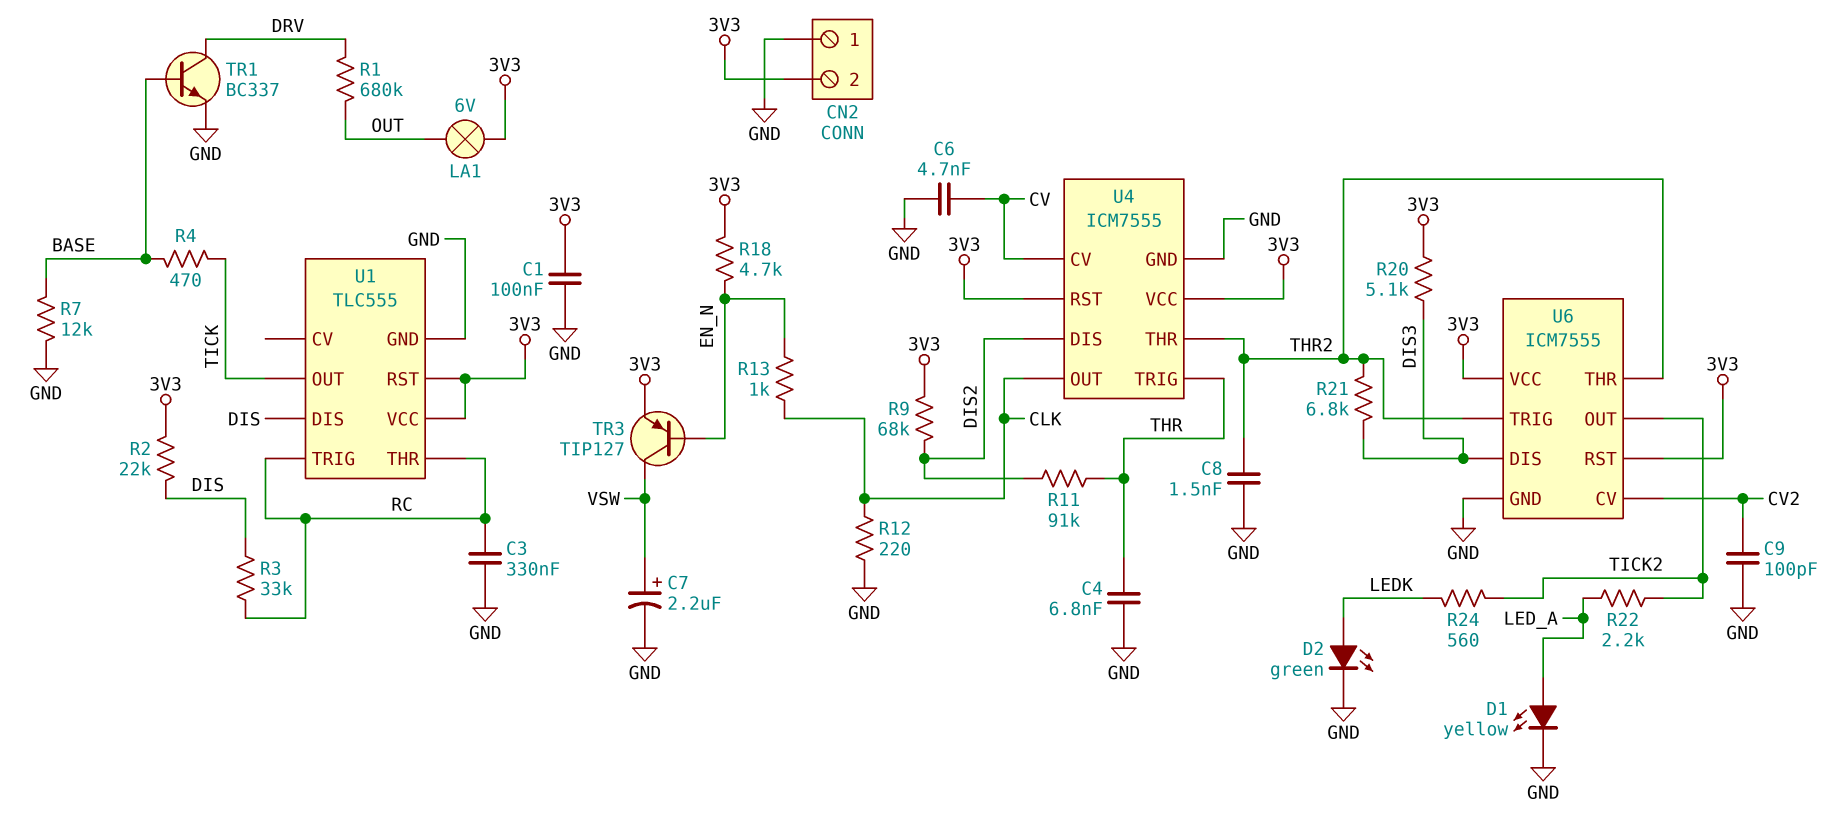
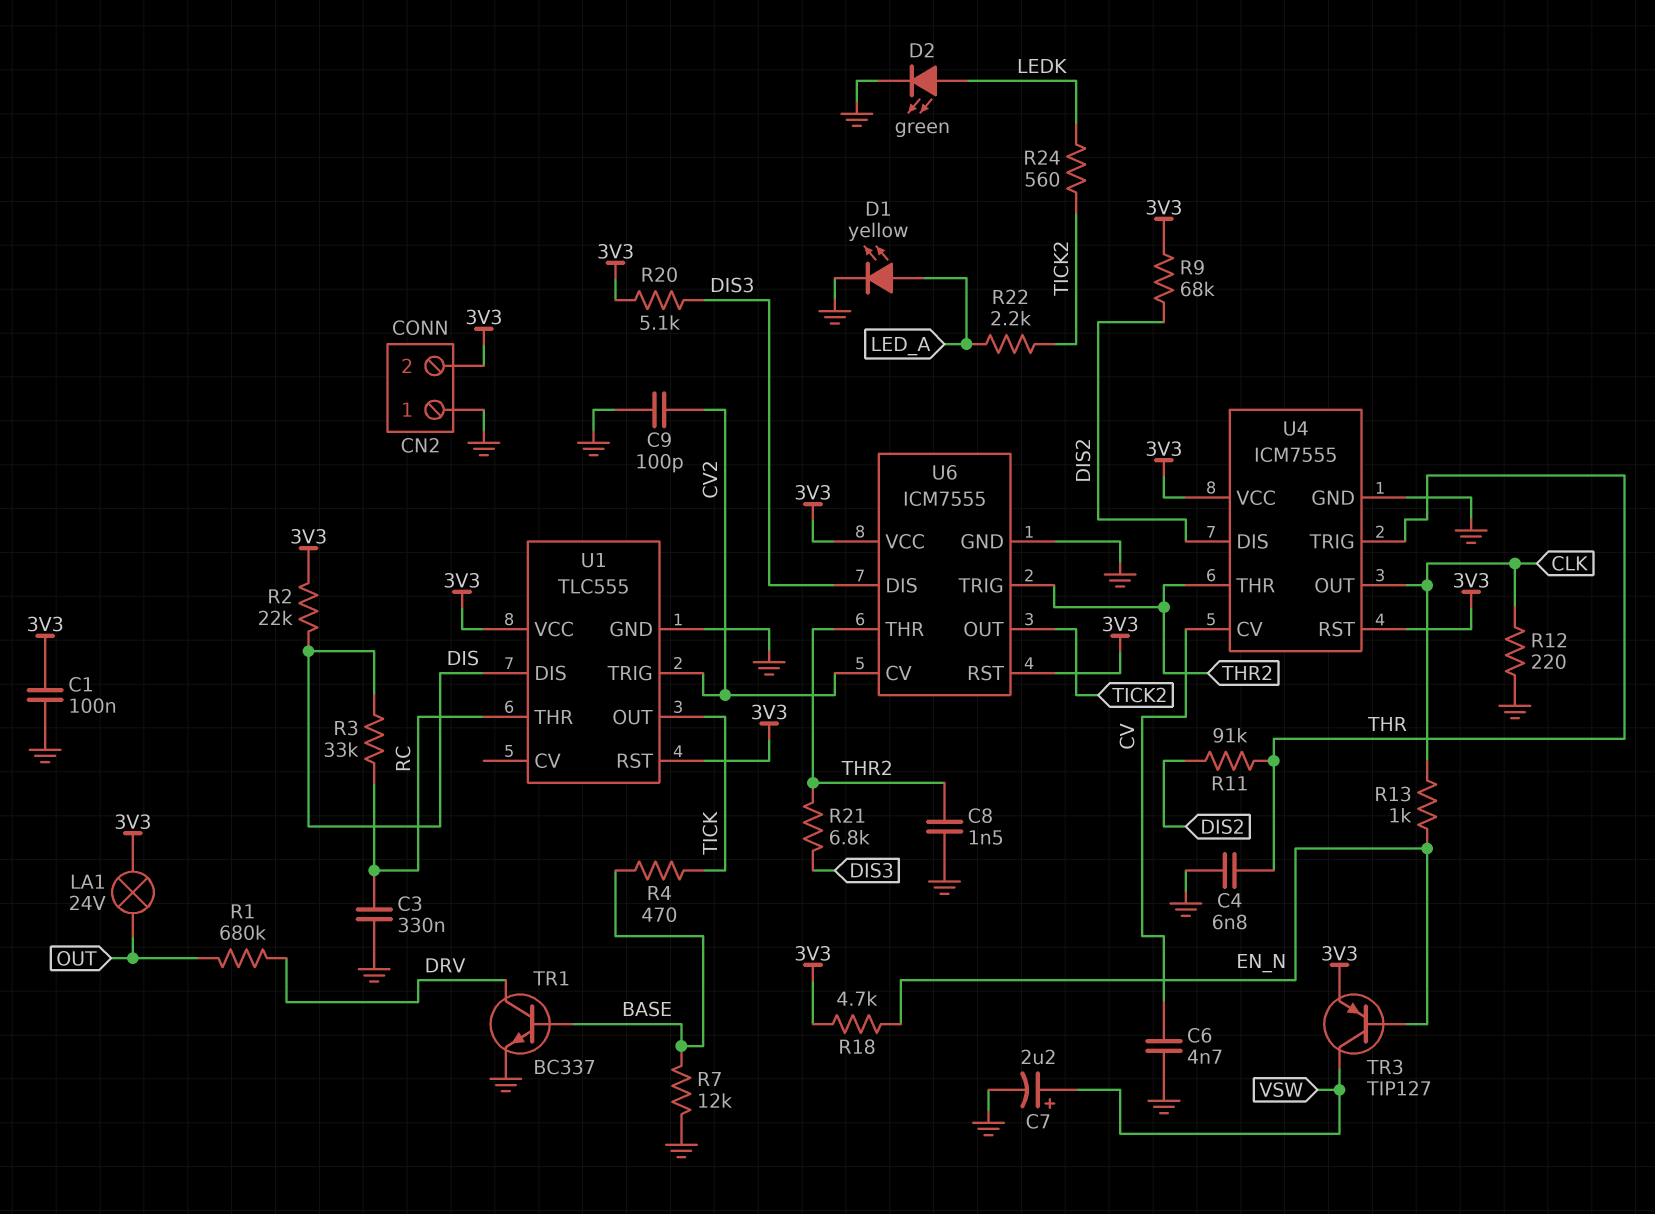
LA1: lamp 6V (3V3, OUT) -> lamp 24V (3V3, OUT)
U1 pin TRIG: RC -> CV2

